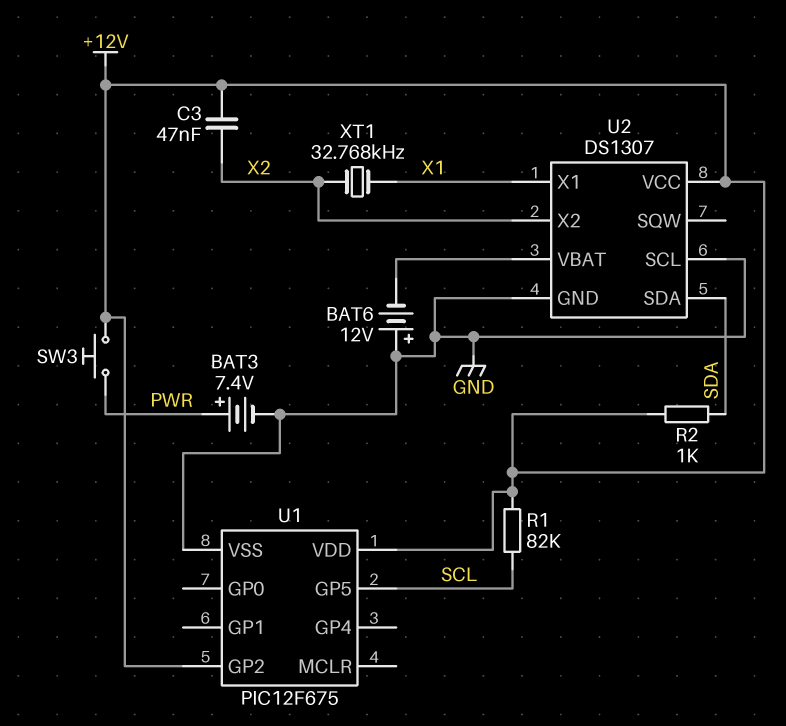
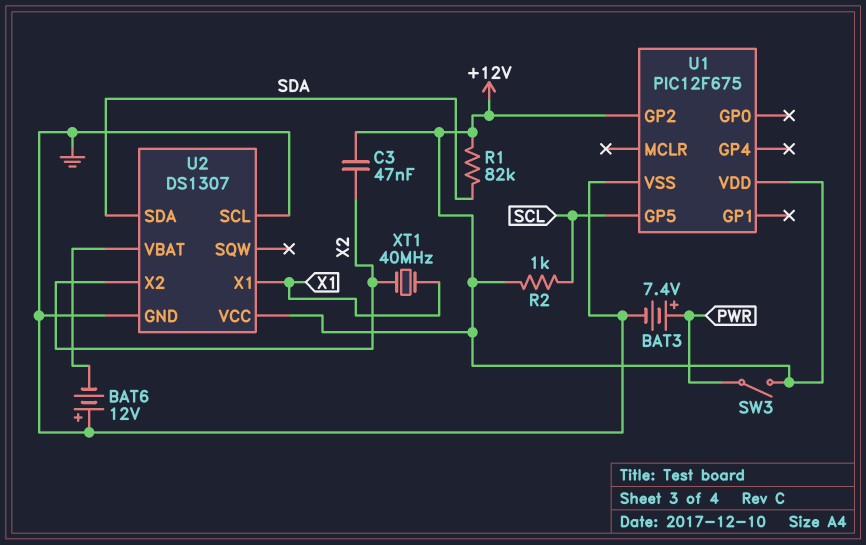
R1: 82k (+12V, SCL) -> 82k (+12V, SDA)
R2: 1k (+12V, SDA) -> 1k (+12V, SCL)
SW3: button (+12V, PWR) -> switch (+12V, PWR)
XT1: 32.768kHz (X1, X2) -> 40MHz (X1, X2)

